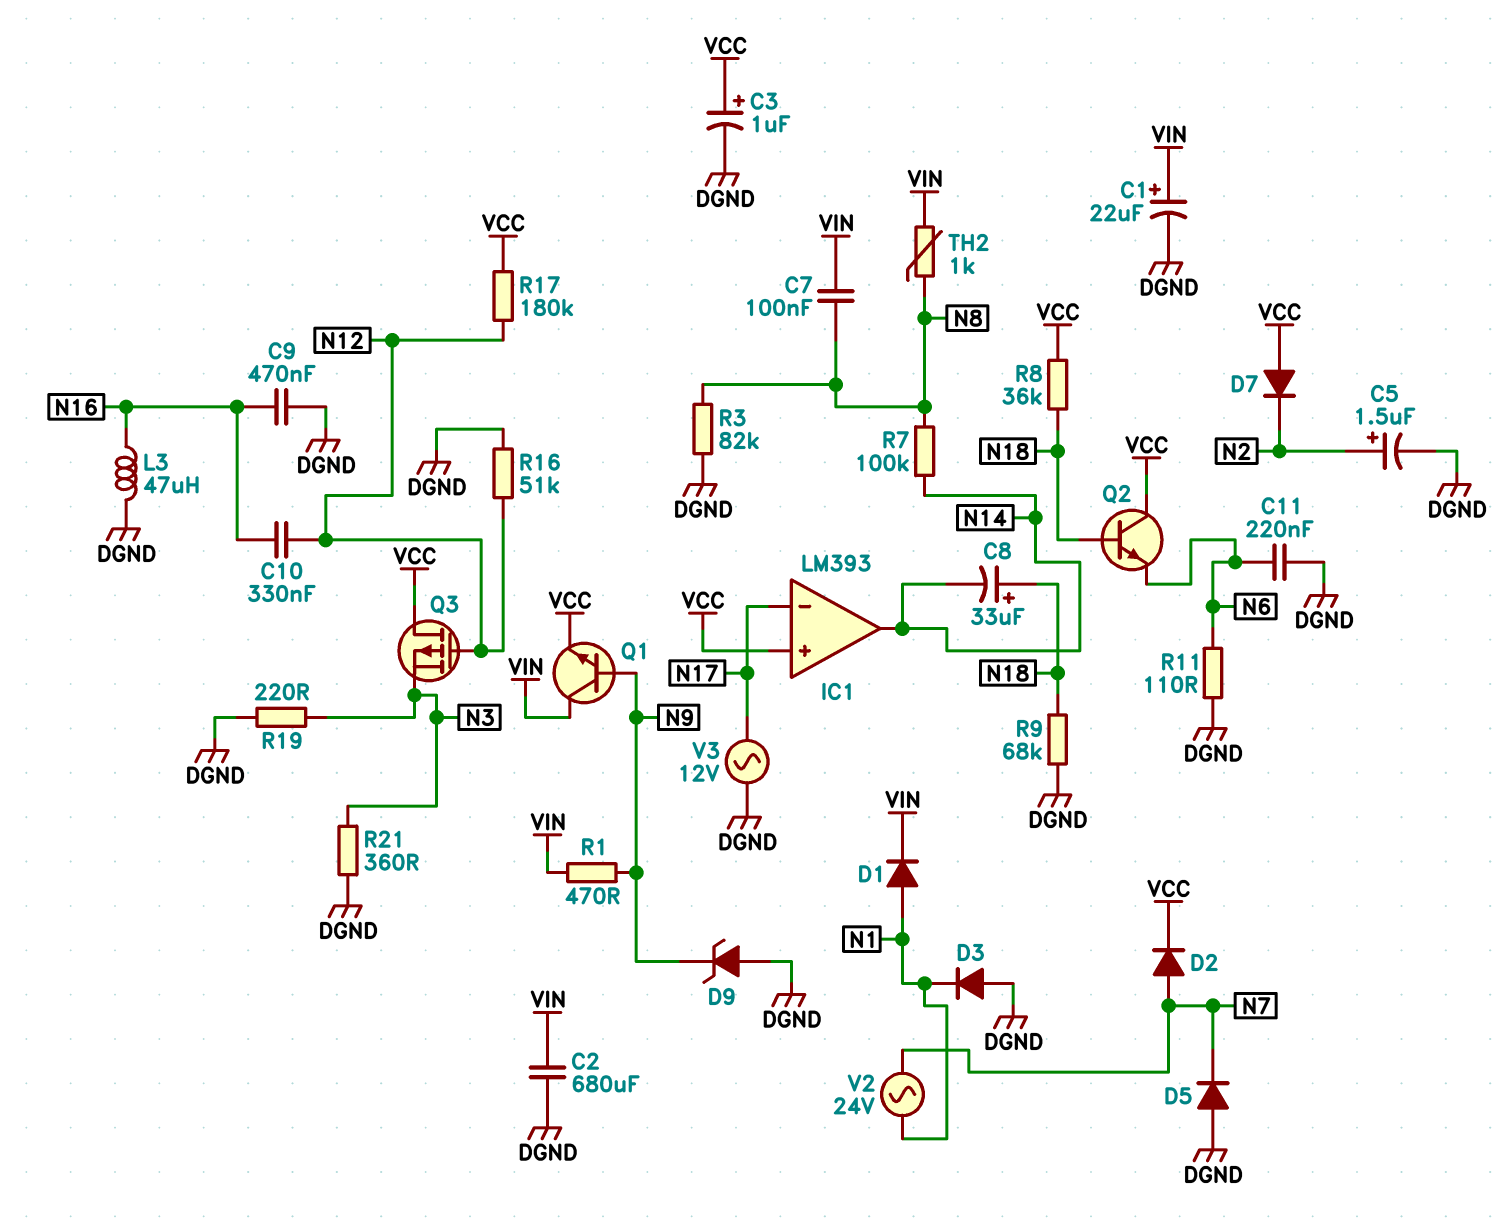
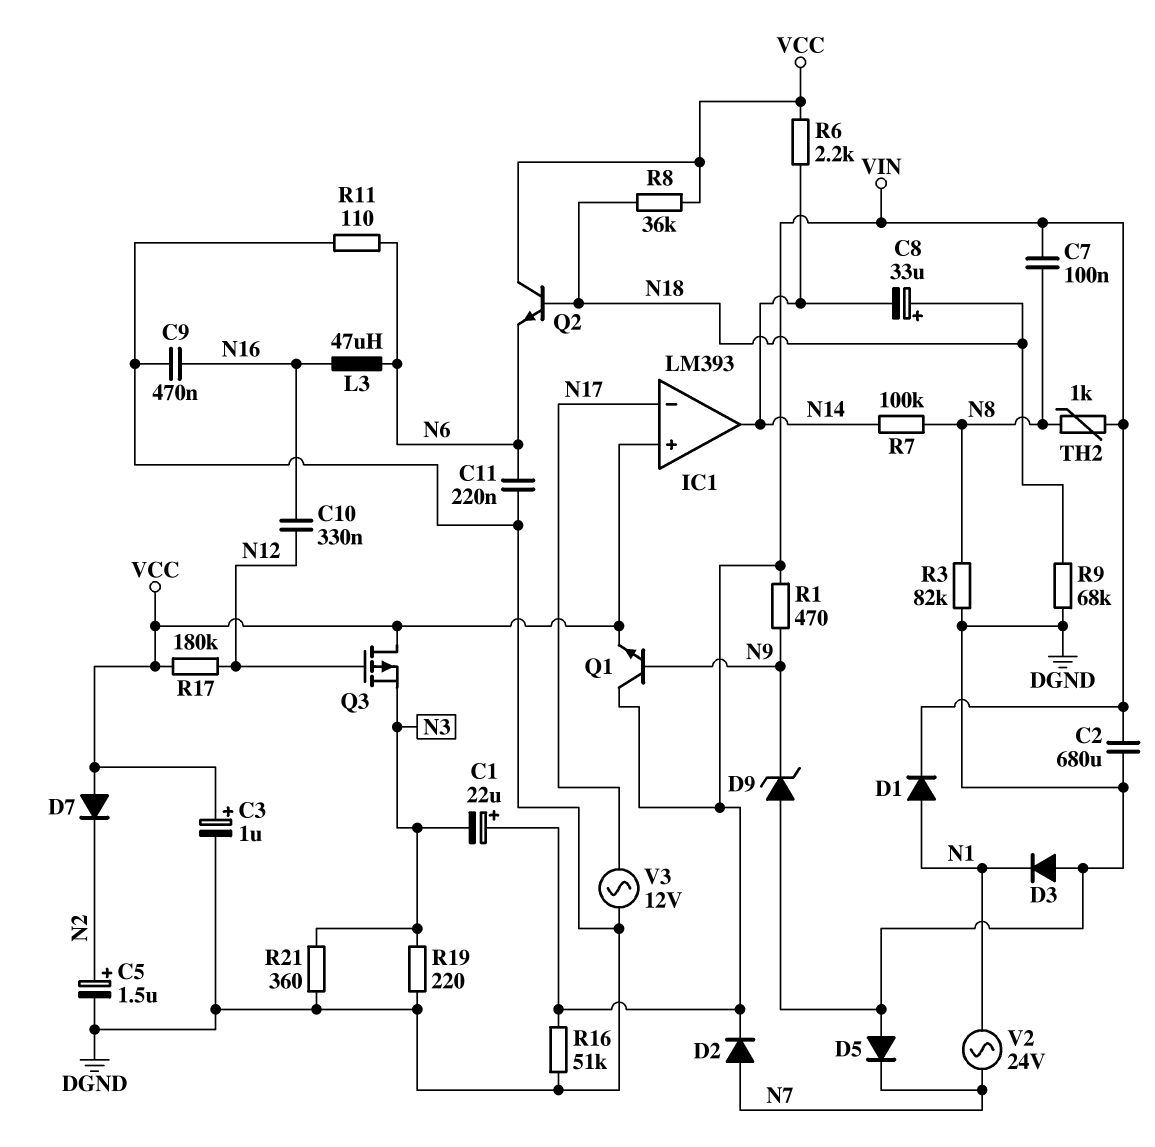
C1: 22uF (plus VIN, minus DGND) -> 22uF (plus VIN, minus N3)
D2: diode (A N7, K VCC) -> diode (A N7, K VIN)
L3: 47uH (DGND, N16) -> 47uH (N6, N16)
R6: none -> 2.2k (N14, VCC)
R16: 51k (DGND, N12) -> 51k (DGND, VIN)

